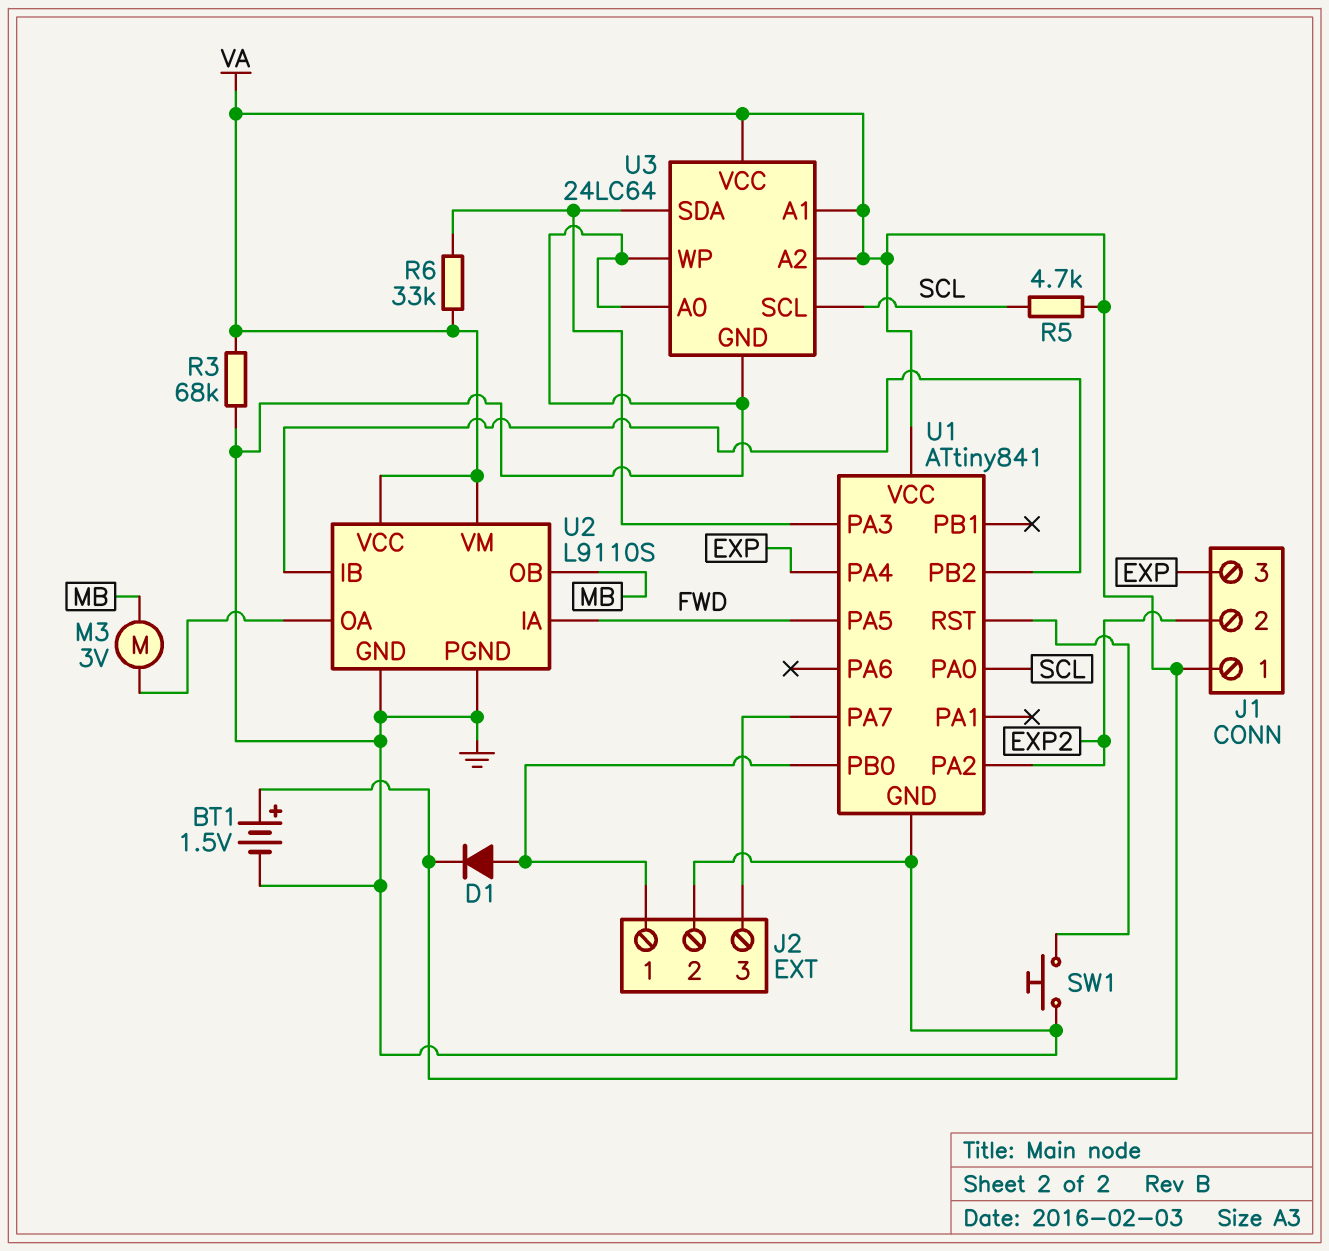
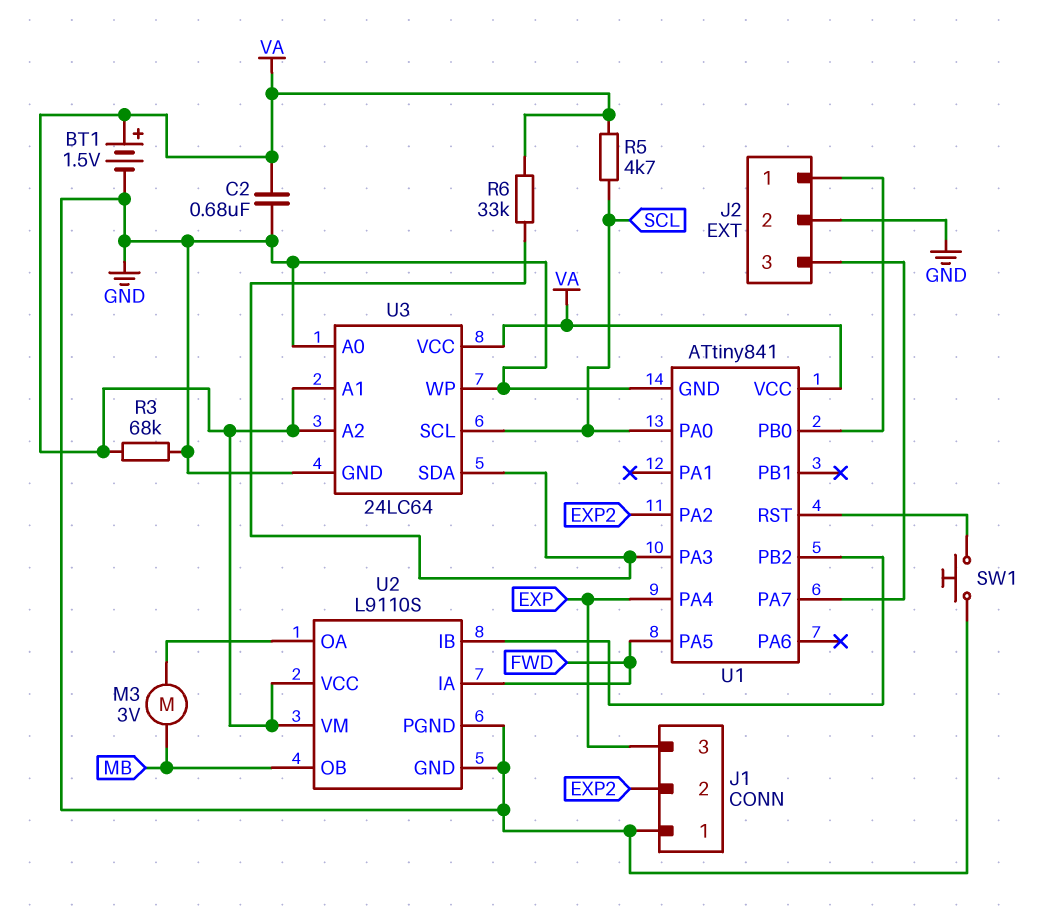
C2: none -> 680nF (GND, VA)
D1: diode (A J2/1, K VA) -> none
J1 pin 1: VA -> GND

